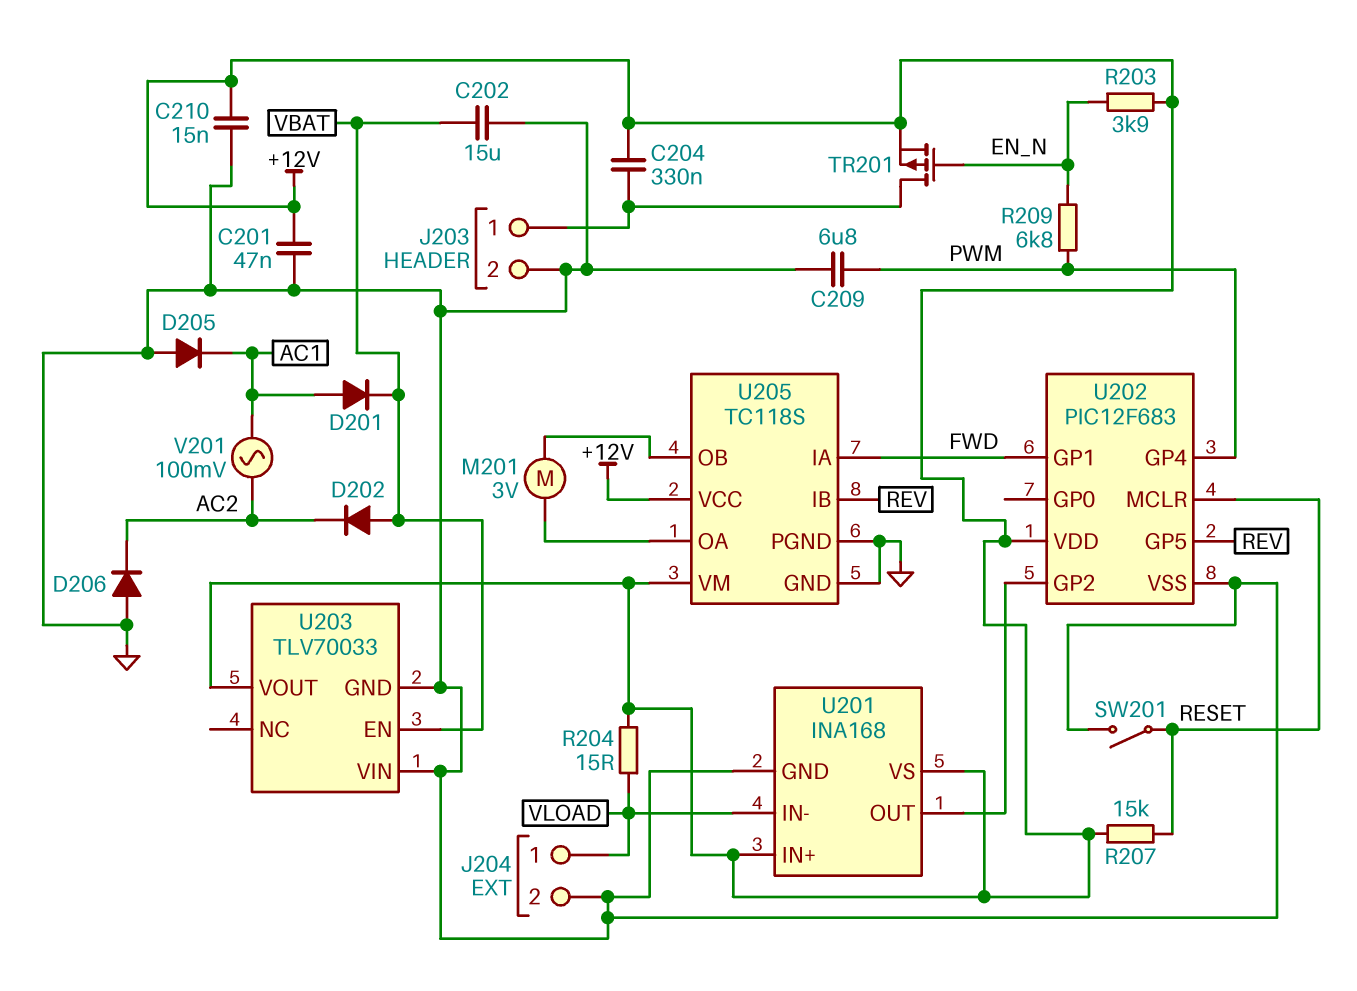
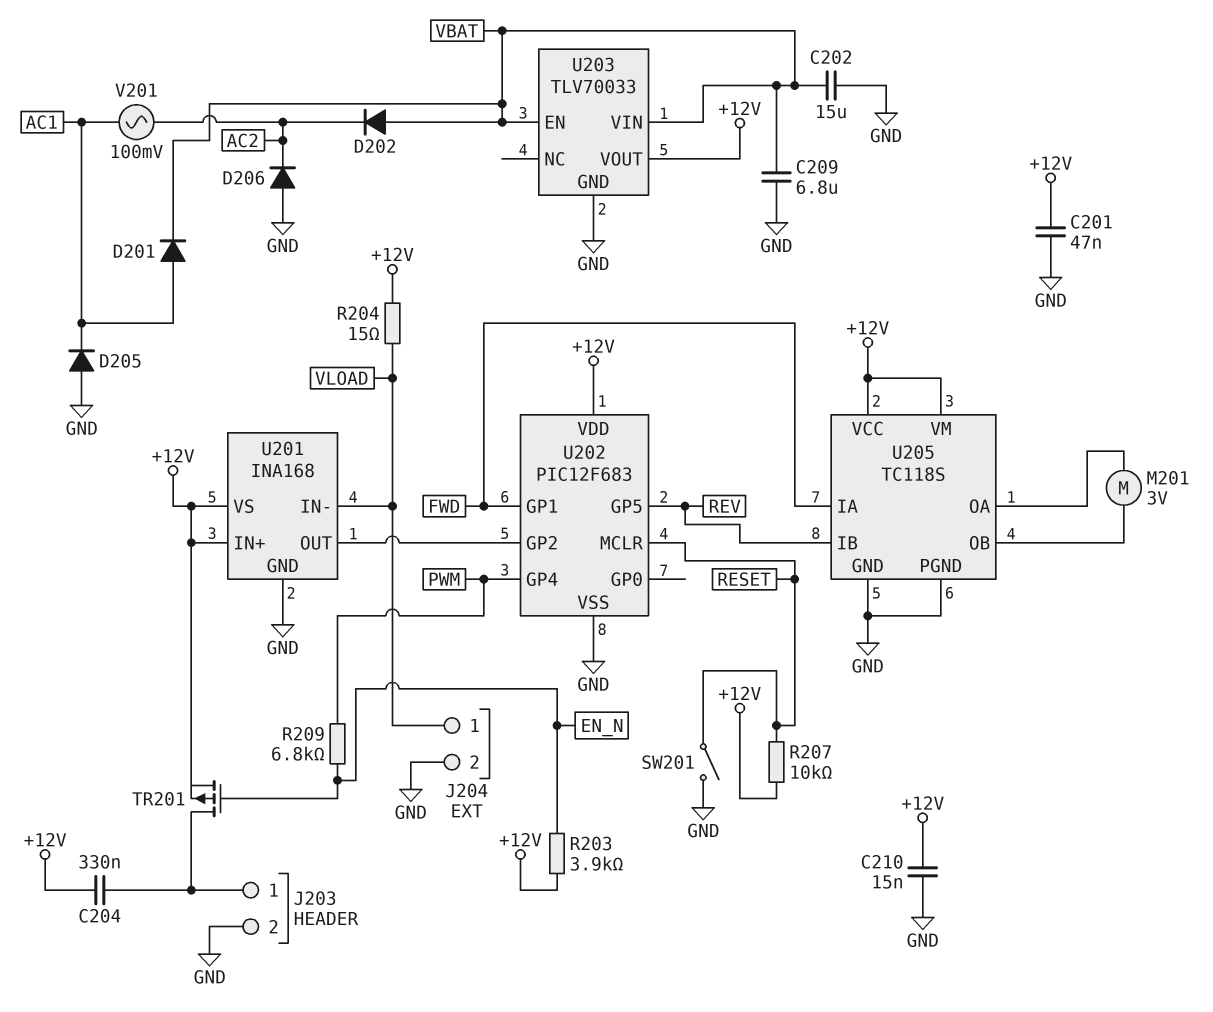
C209: 6.8uF (GND, PWM) -> 6.8uF (GND, VBAT)
R207: 15k (+12V, RESET) -> 10k (+12V, RESET)
U203 pin VIN: GND -> VBAT

